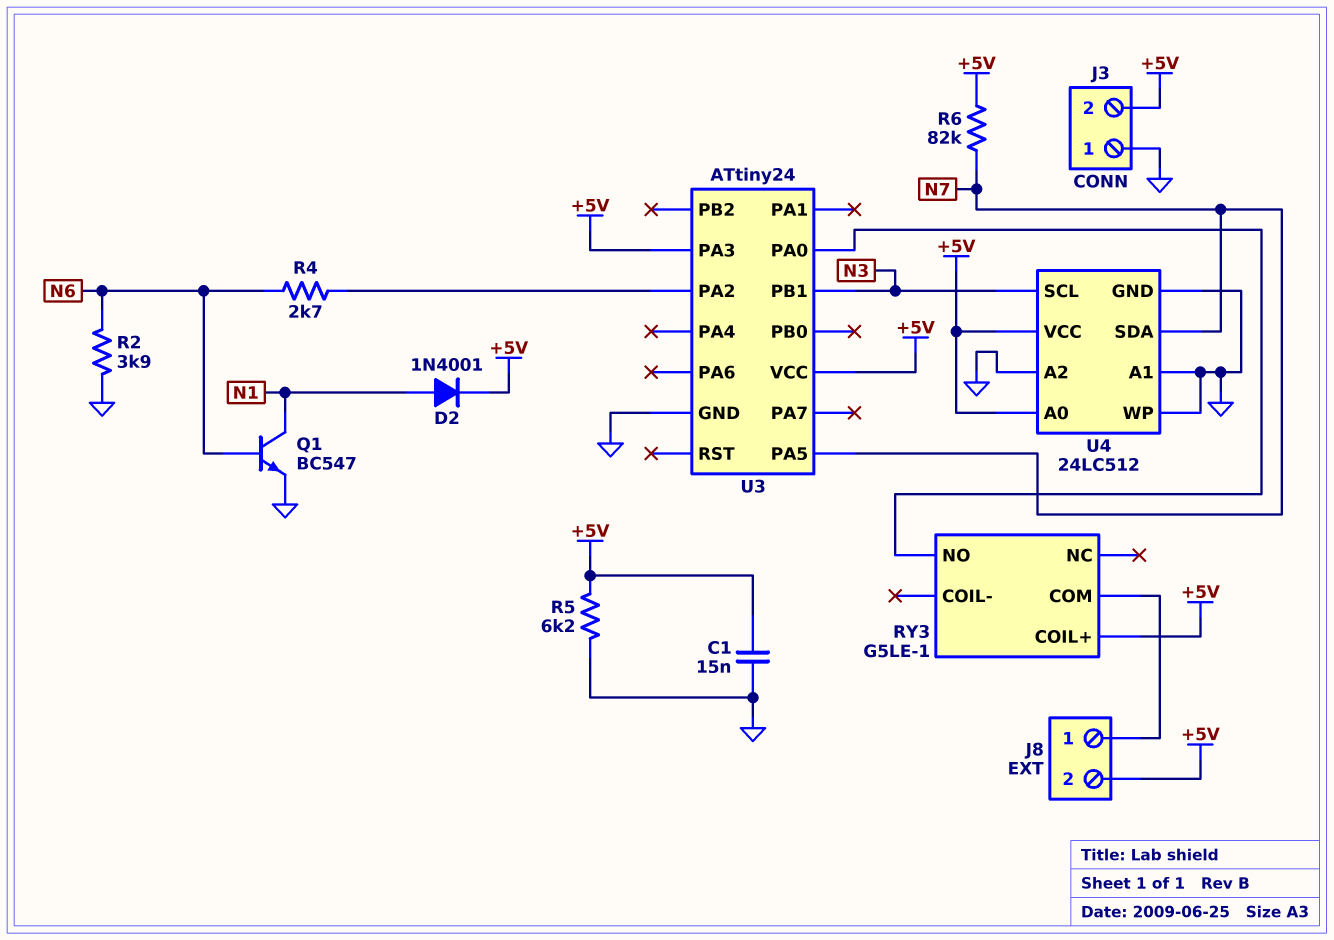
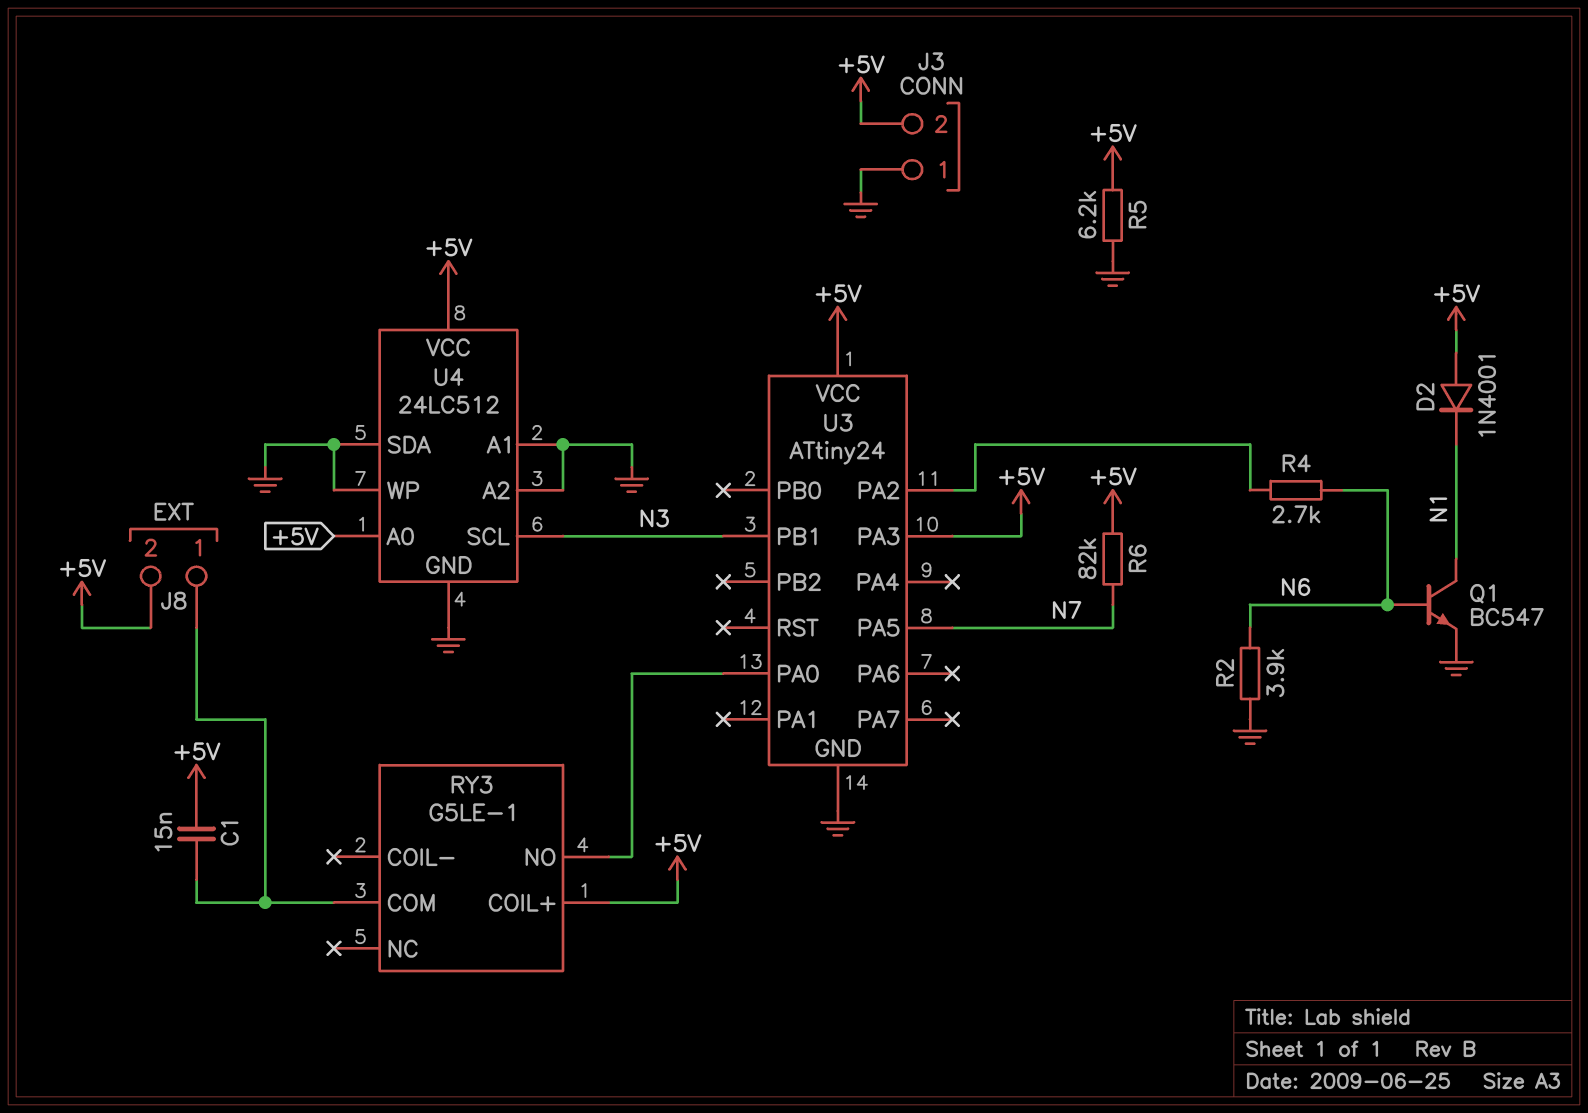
C1: 15nF (+5V, GND) -> 15nF (+5V, J8/1)
D2: diode 1N4001 (A N1, K +5V) -> diode 1N4001 (A +5V, K N1)
U4 pin SDA: N7 -> GND

